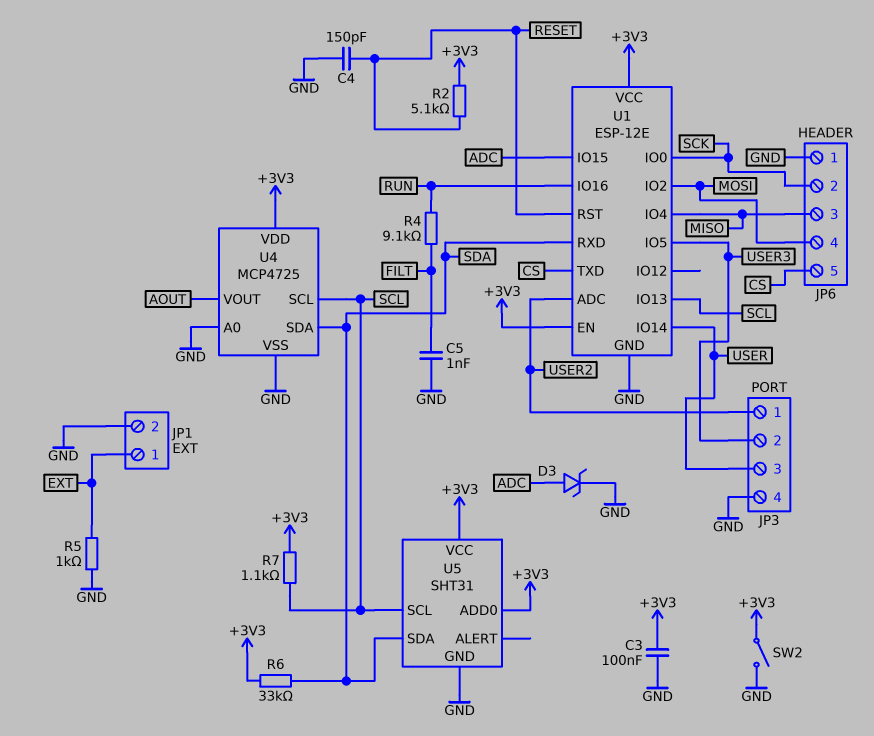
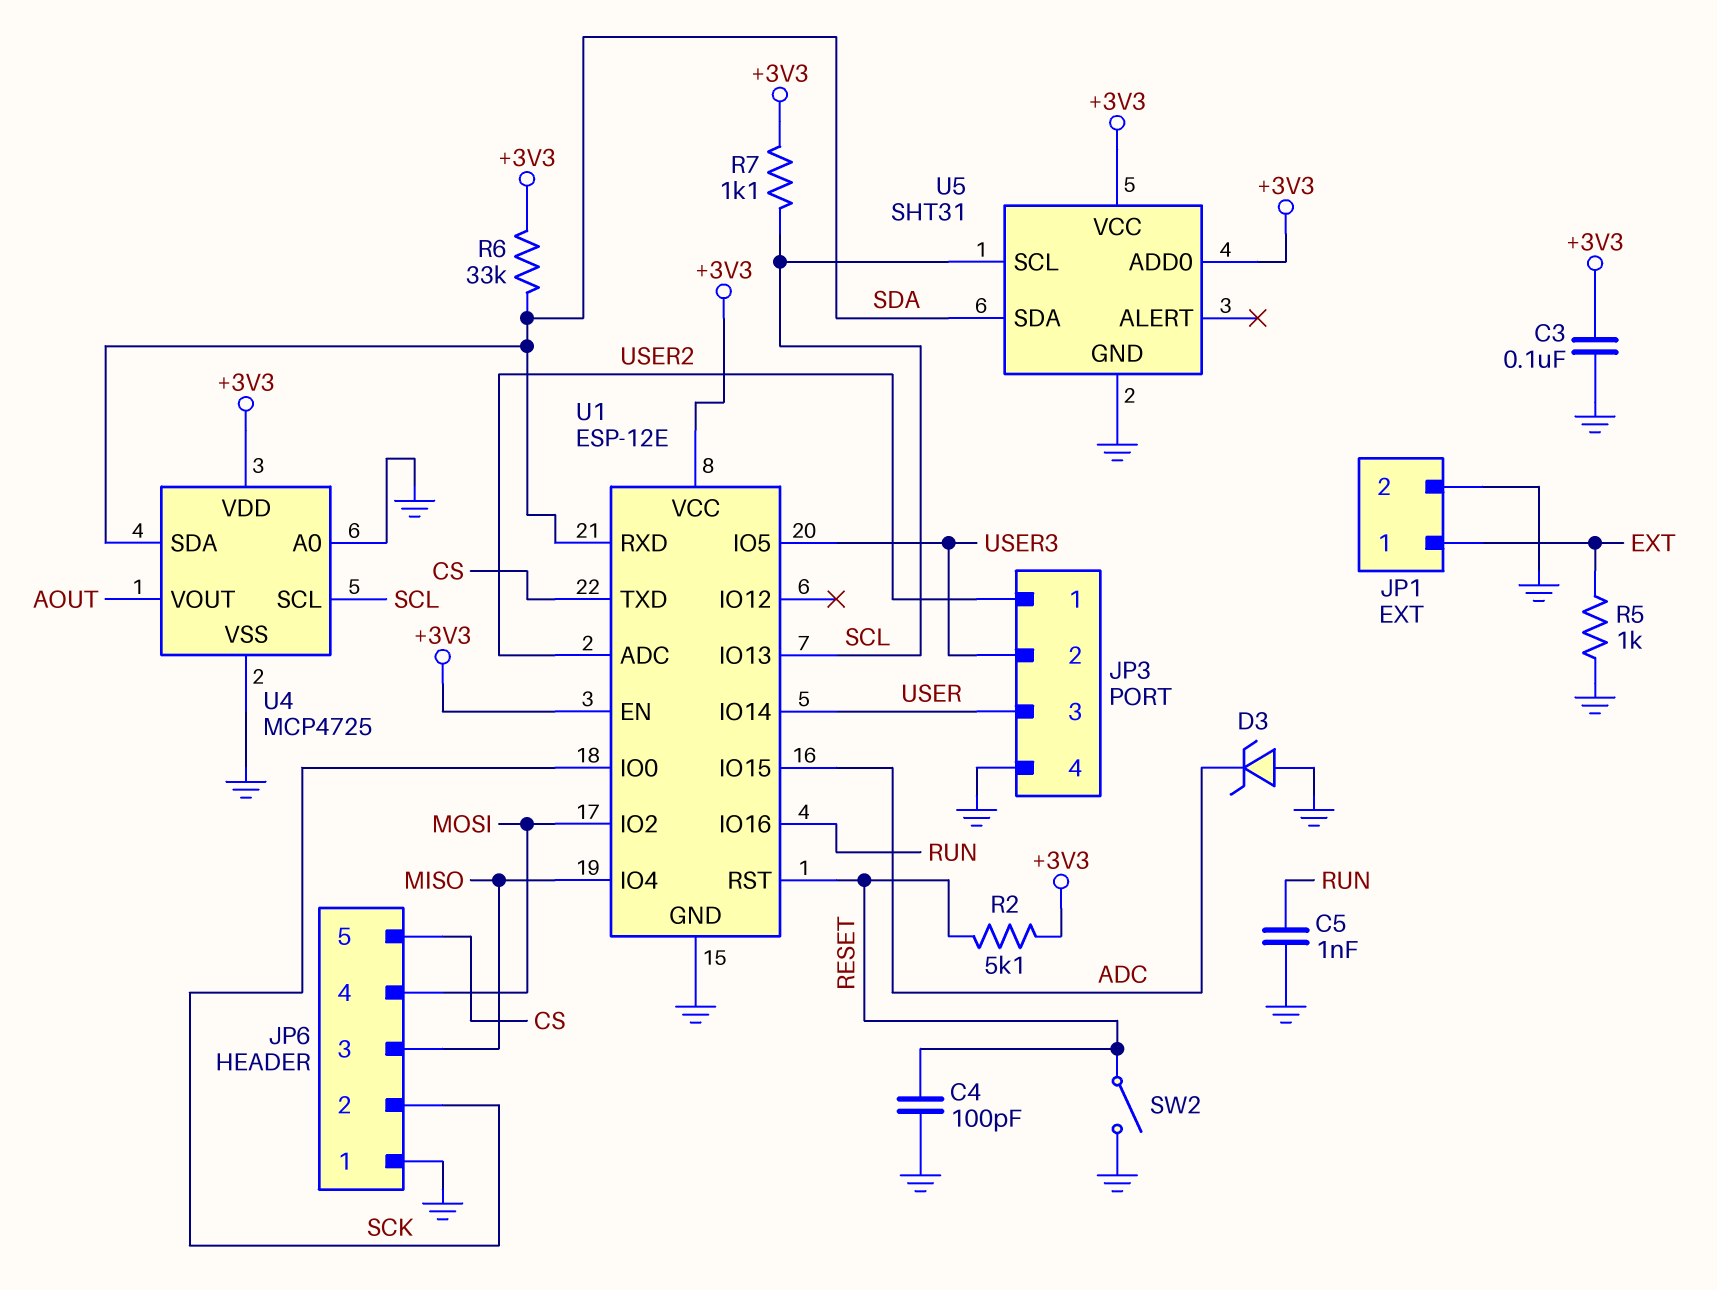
C4: 150pF (GND, RESET) -> 100pF (GND, RESET)
C5: 1nF (FILT, GND) -> 1nF (GND, RUN)
D3: zener (A ADC, K GND) -> zener (A GND, K ADC)
R4: 9.1k (FILT, RUN) -> none
SW2: switch (+3V3, GND) -> switch (GND, RESET)

